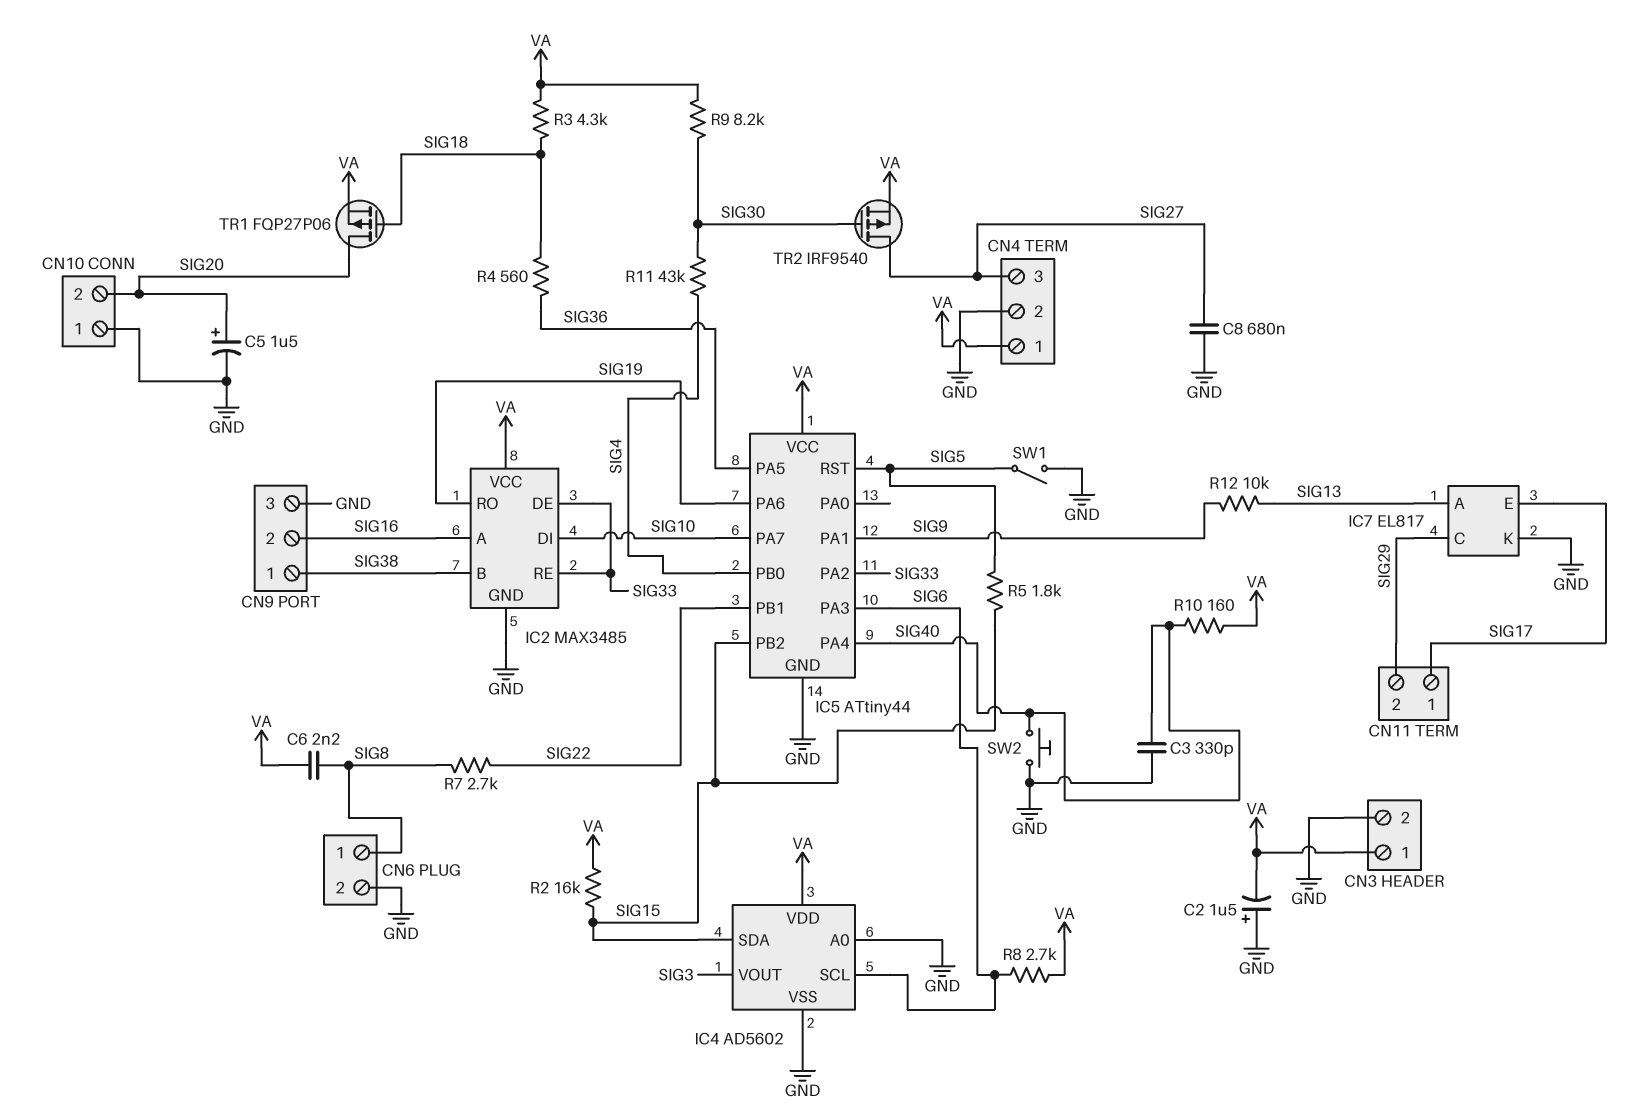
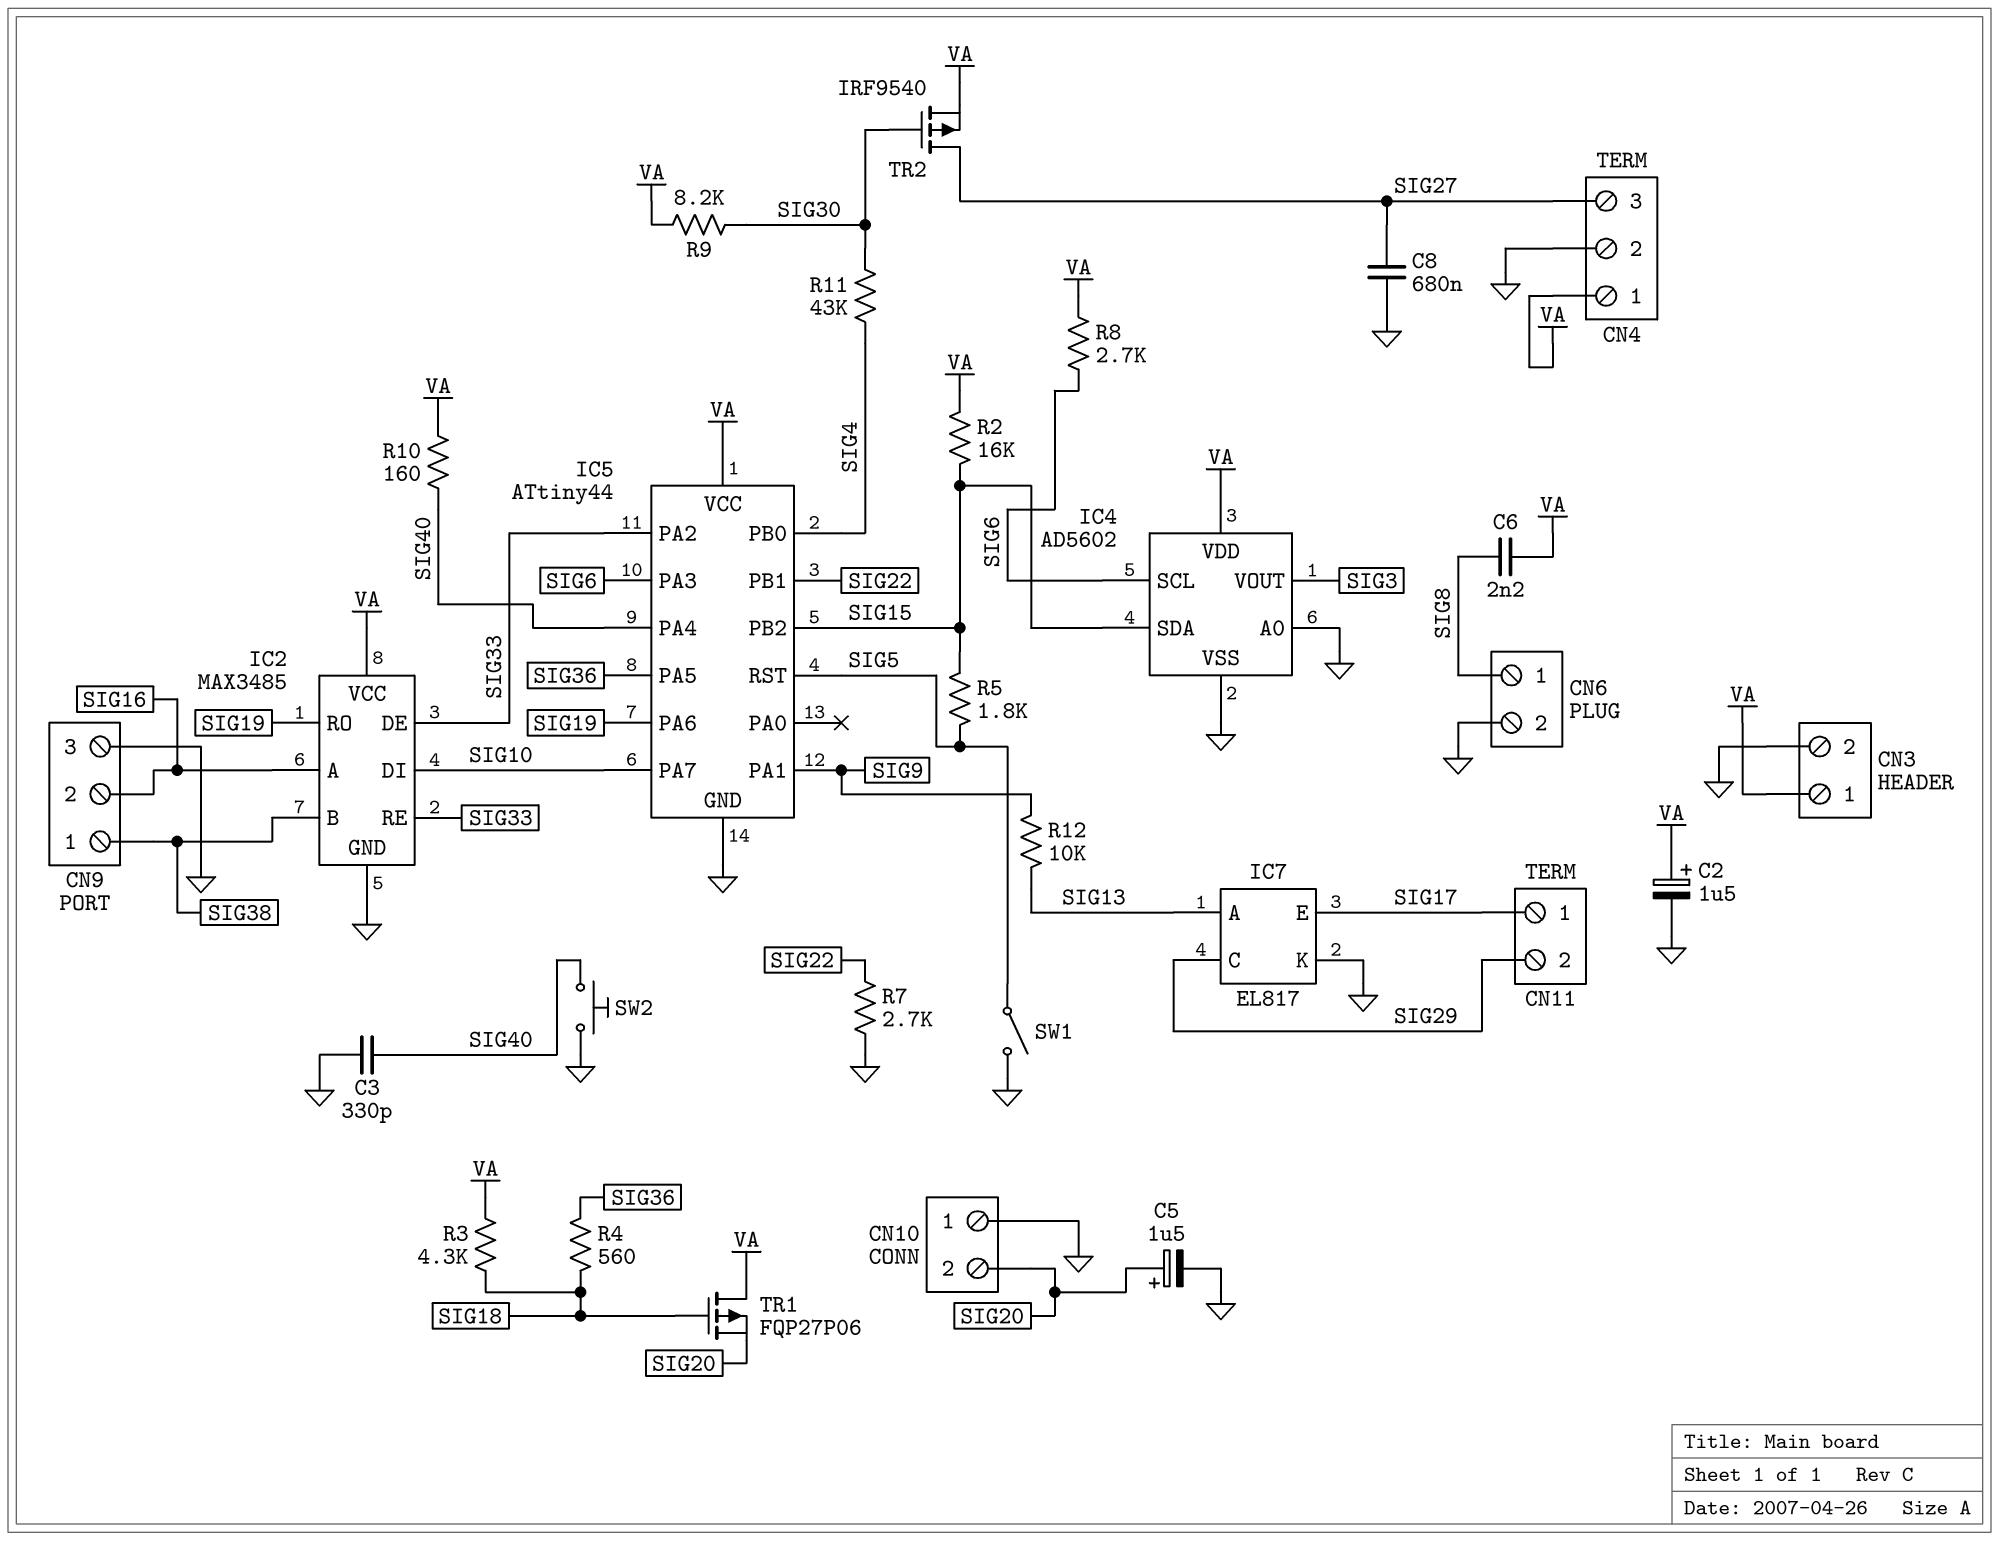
C2: 1.5uF (plus GND, minus VA) -> 1.5uF (plus VA, minus GND)
R7: 2.7k (SIG8, SIG22) -> 2.7k (GND, SIG22)
TR1: PMOS FQP27P06 (G SIG18, D SIG20, S VA) -> PMOS FQP27P06 (G SIG18, D VA, S SIG20)

